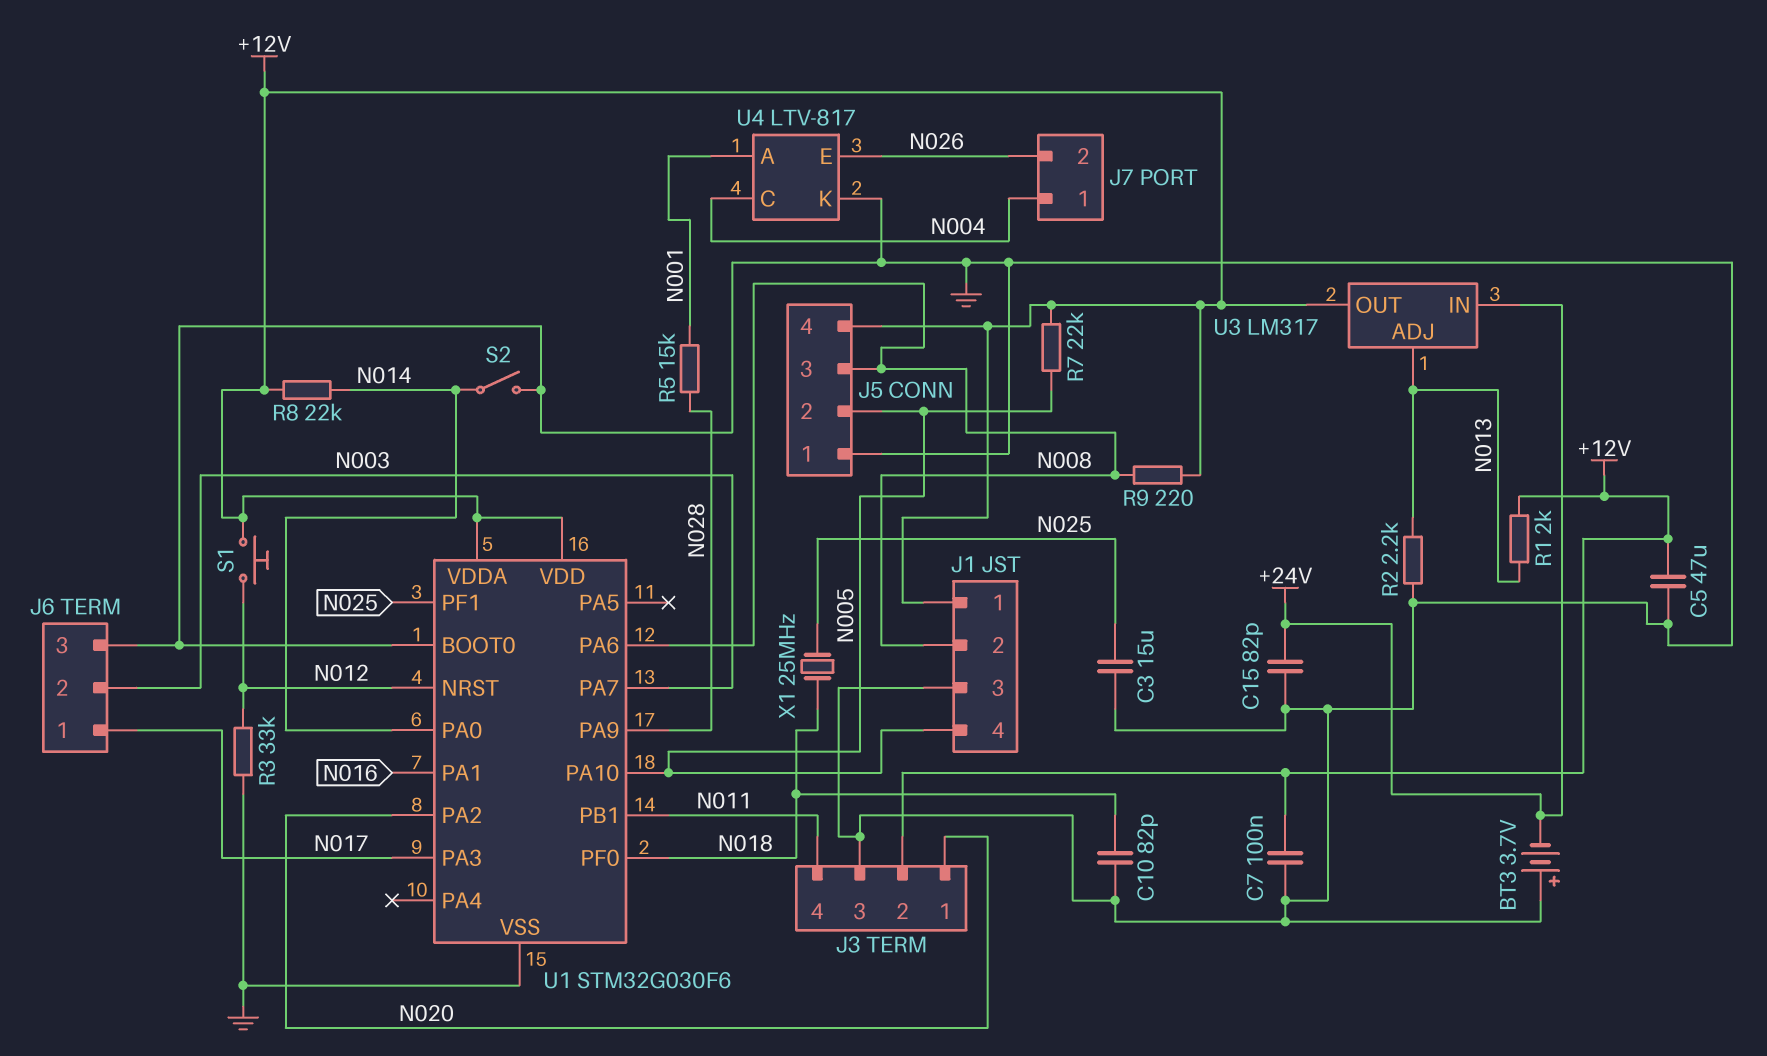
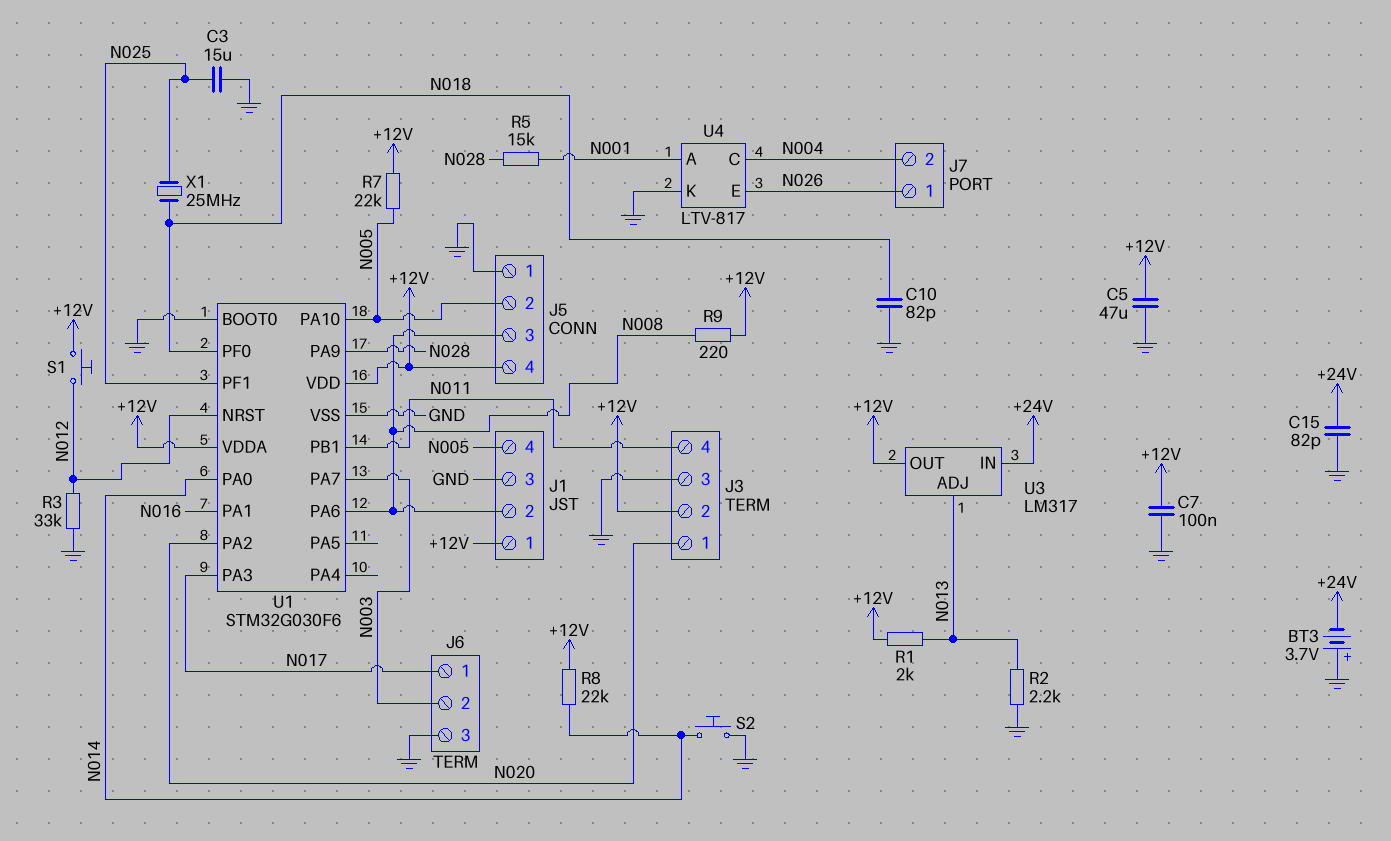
J7 pin 1: N004 -> N026
J7 pin 2: N026 -> N004
S2: switch (GND, N014) -> button (GND, N014)

